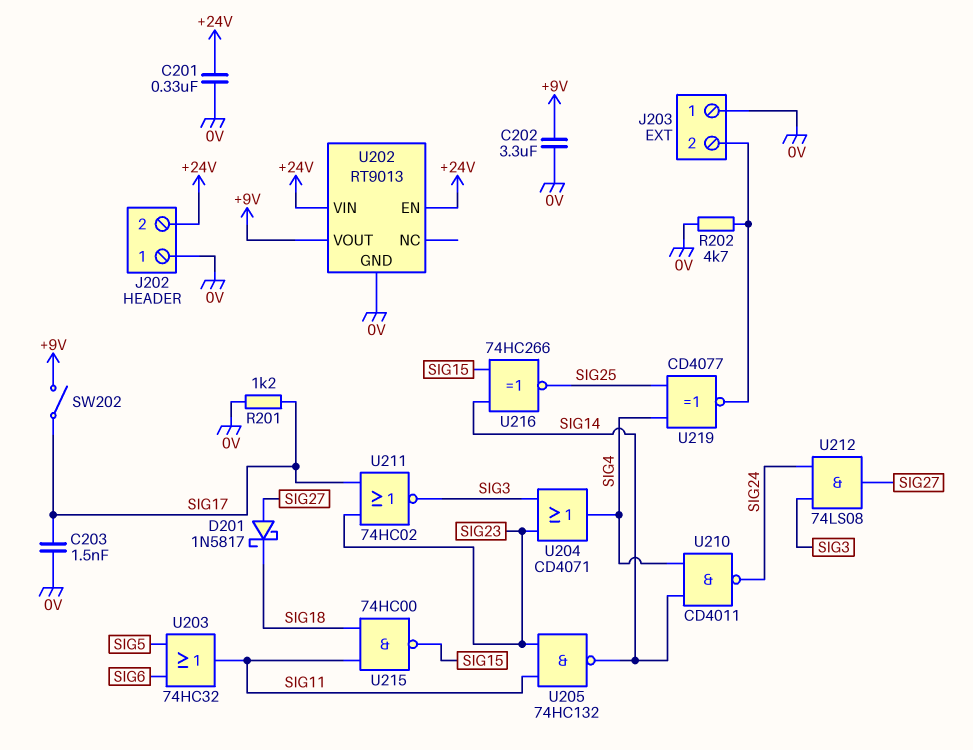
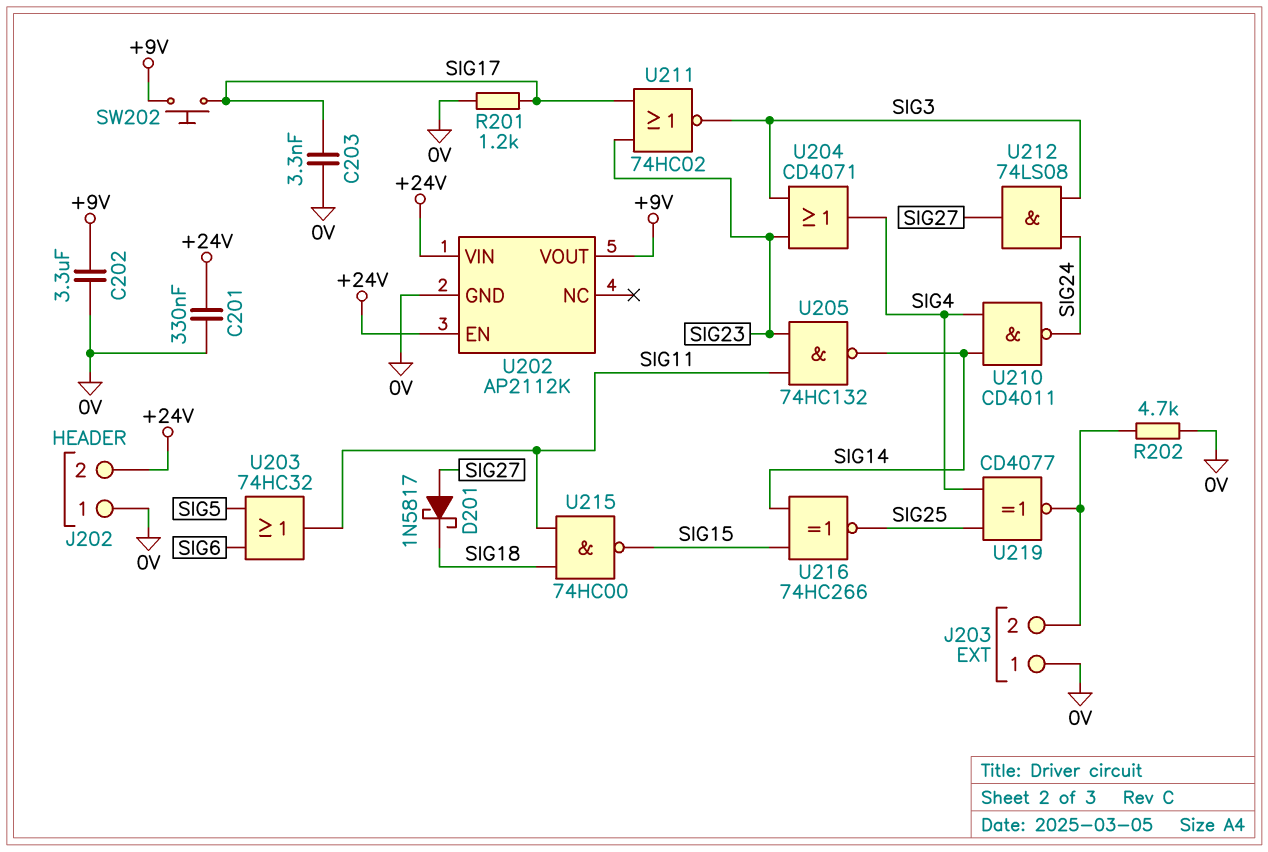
C203: 1.5nF (0V, SIG17) -> 3.3nF (0V, SIG17)
SW202: switch (+9V, SIG17) -> button (+9V, SIG17)
U202: RT9013 -> AP2112K

